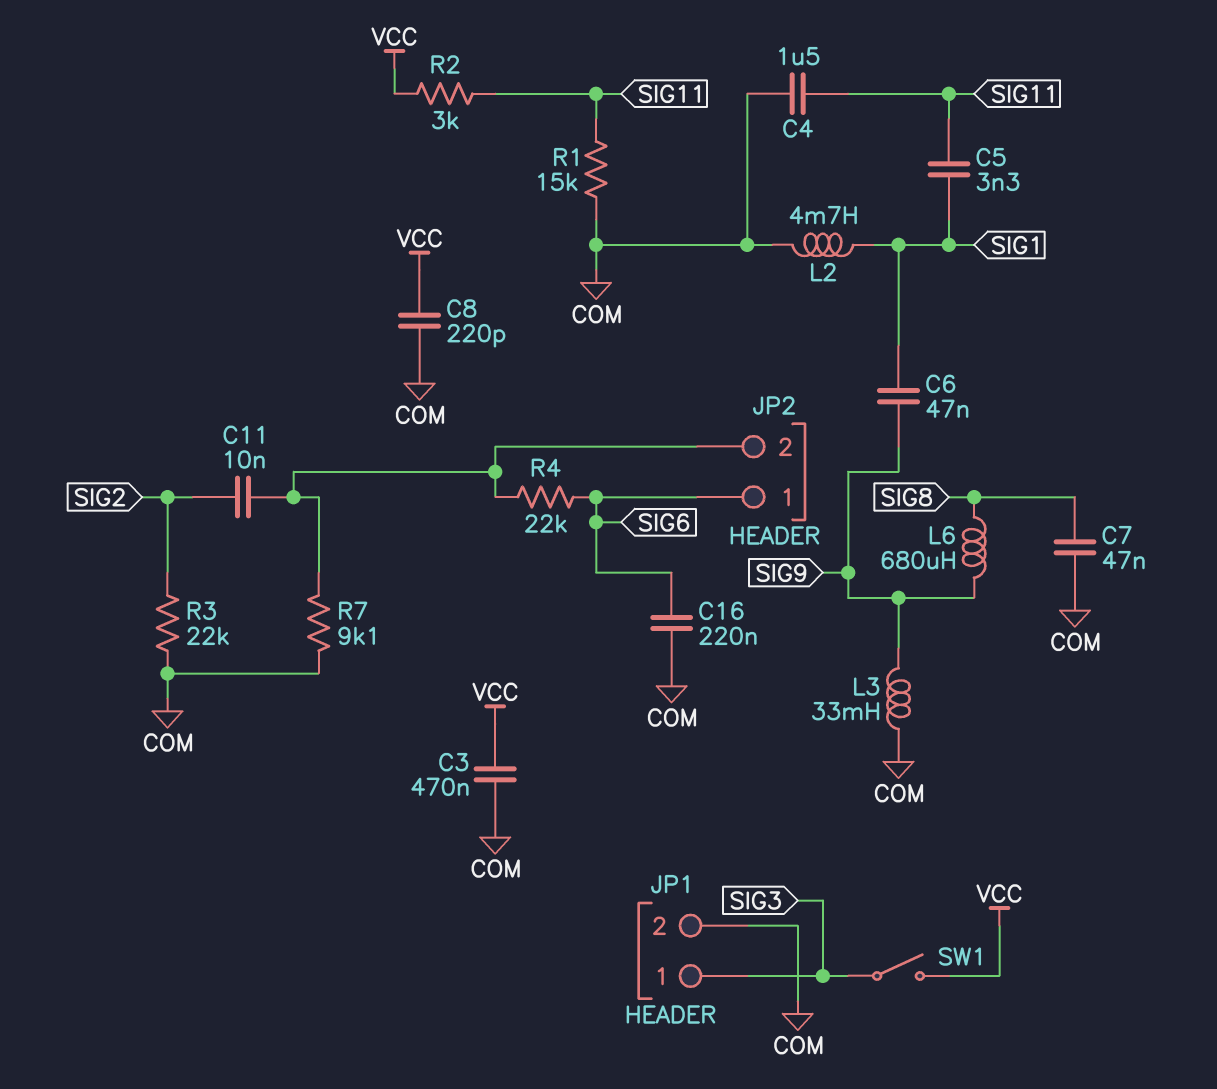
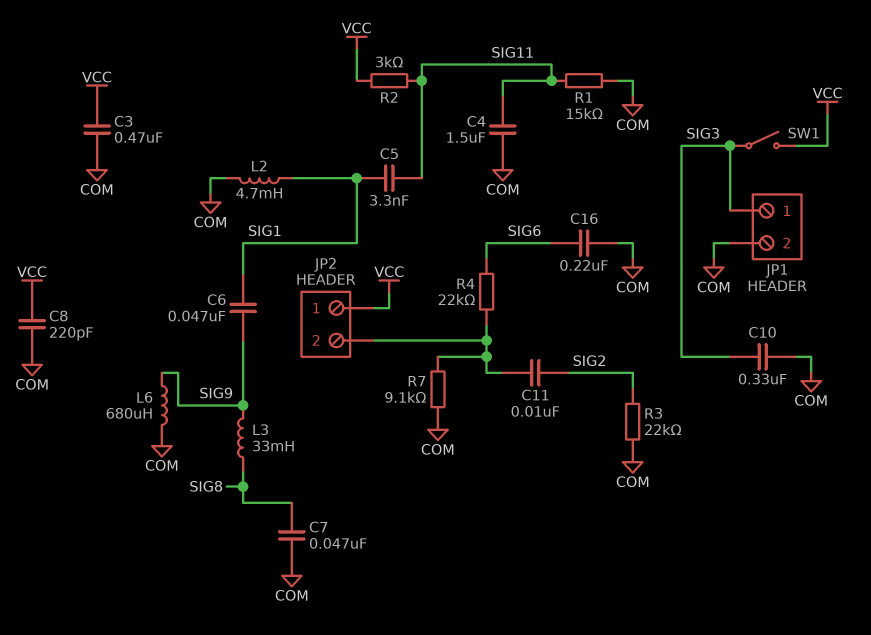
C10: none -> 330nF (COM, SIG3)
JP2 pin 1: SIG6 -> VCC
L3: 33mH (COM, SIG9) -> 33mH (SIG8, SIG9)
L6: 680uH (SIG8, SIG9) -> 680uH (COM, SIG9)

